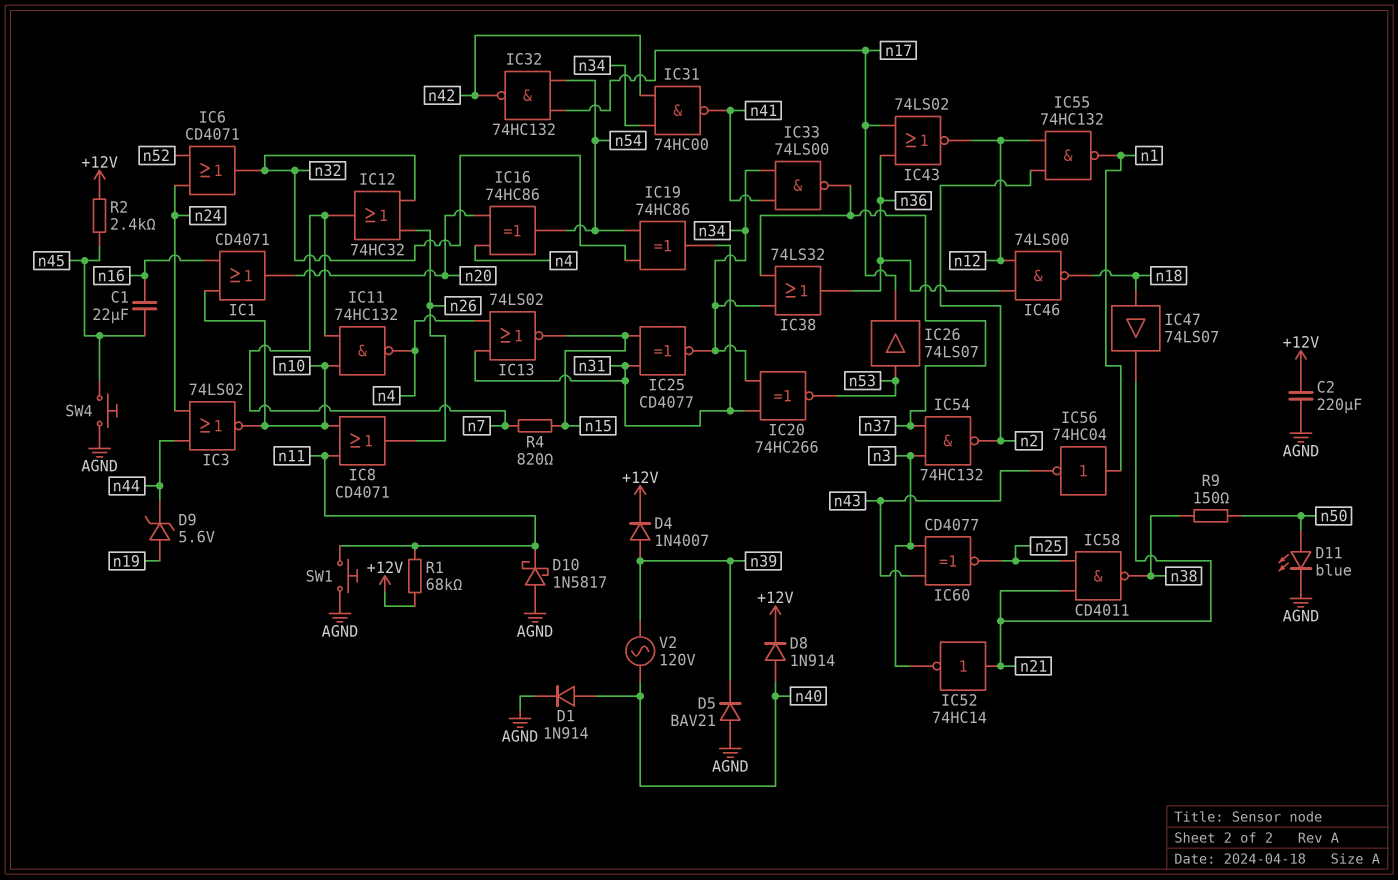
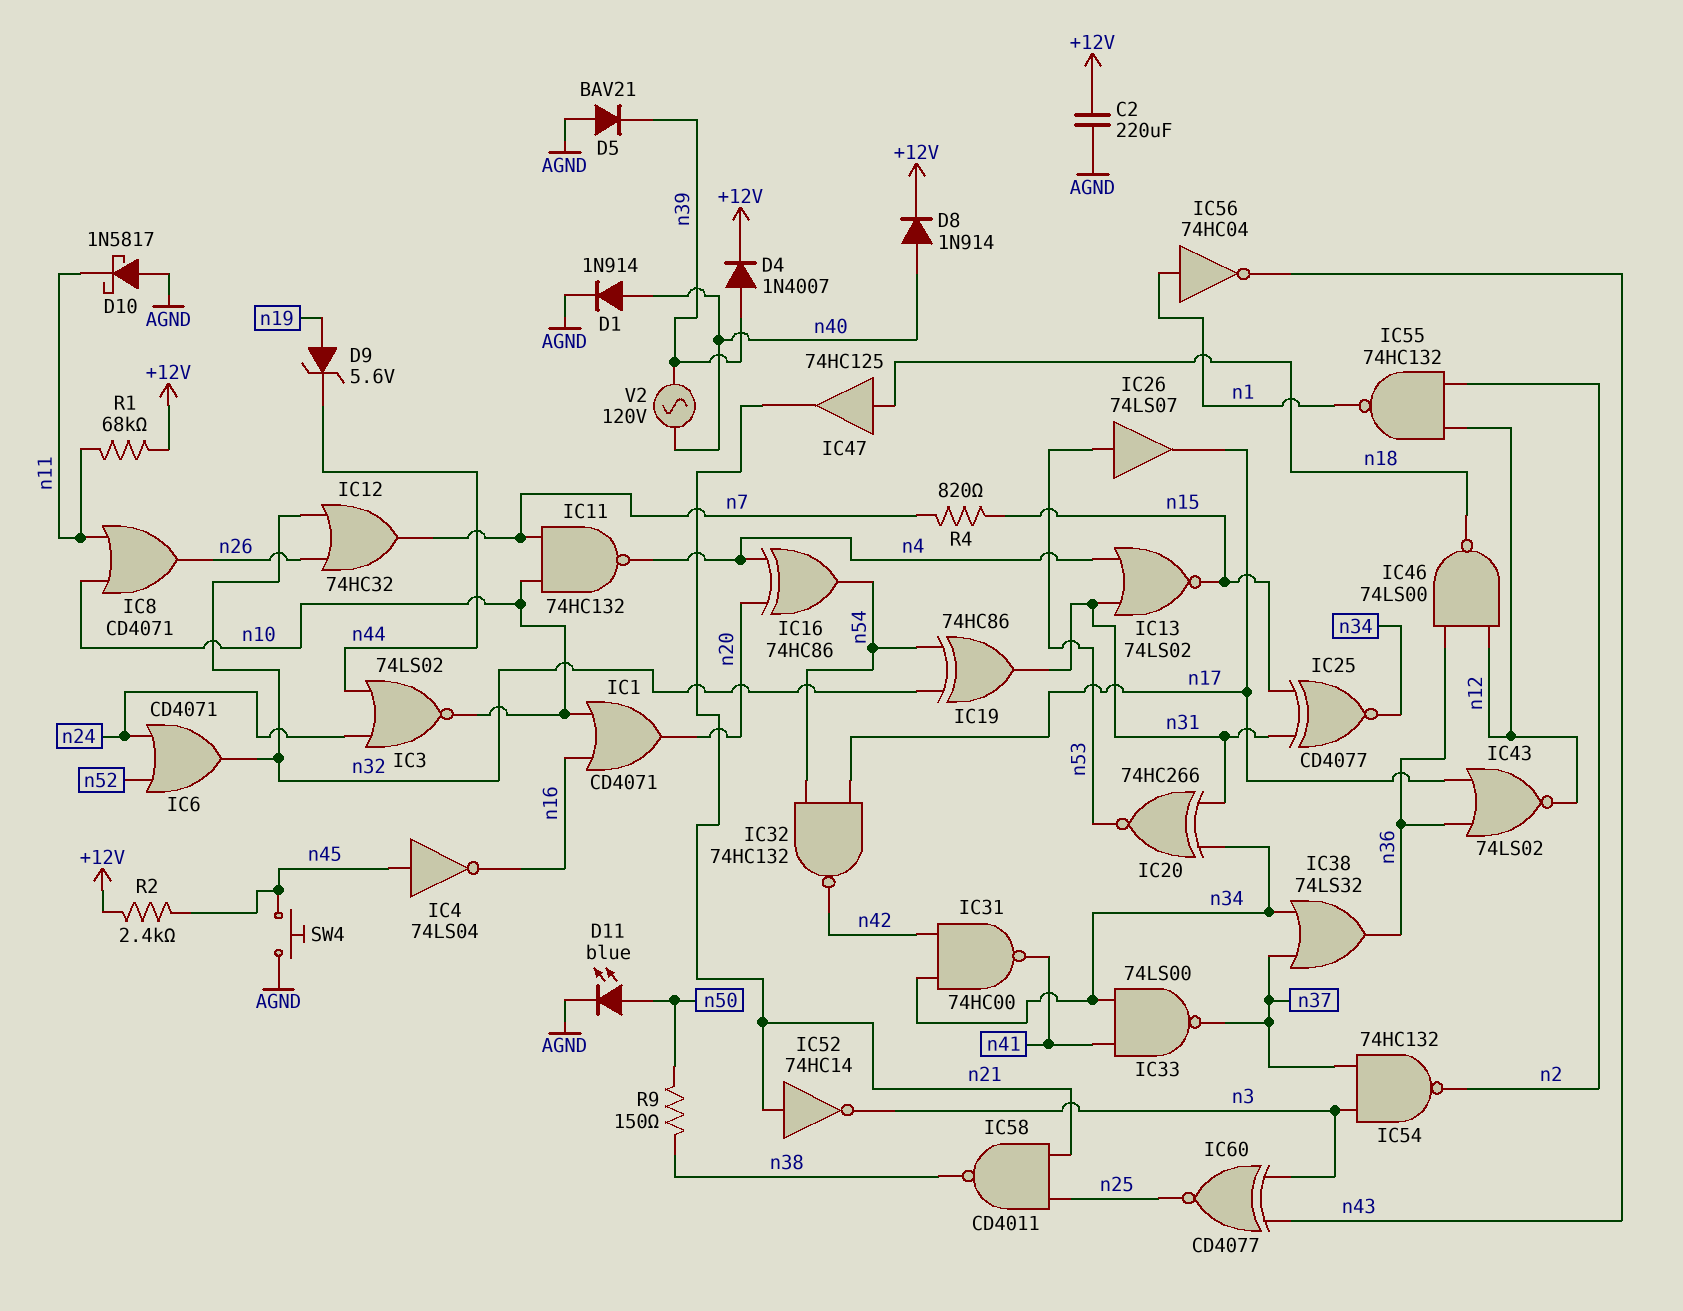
C1: 22uF (n16, n45) -> none
IC4: none -> NOT 74LS04 (in n45, out n16)
IC47: buffer 74LS07 (in n18, out n21) -> buffer 74HC125 (in n18, out n21)
SW1: button (AGND, n11) -> none

